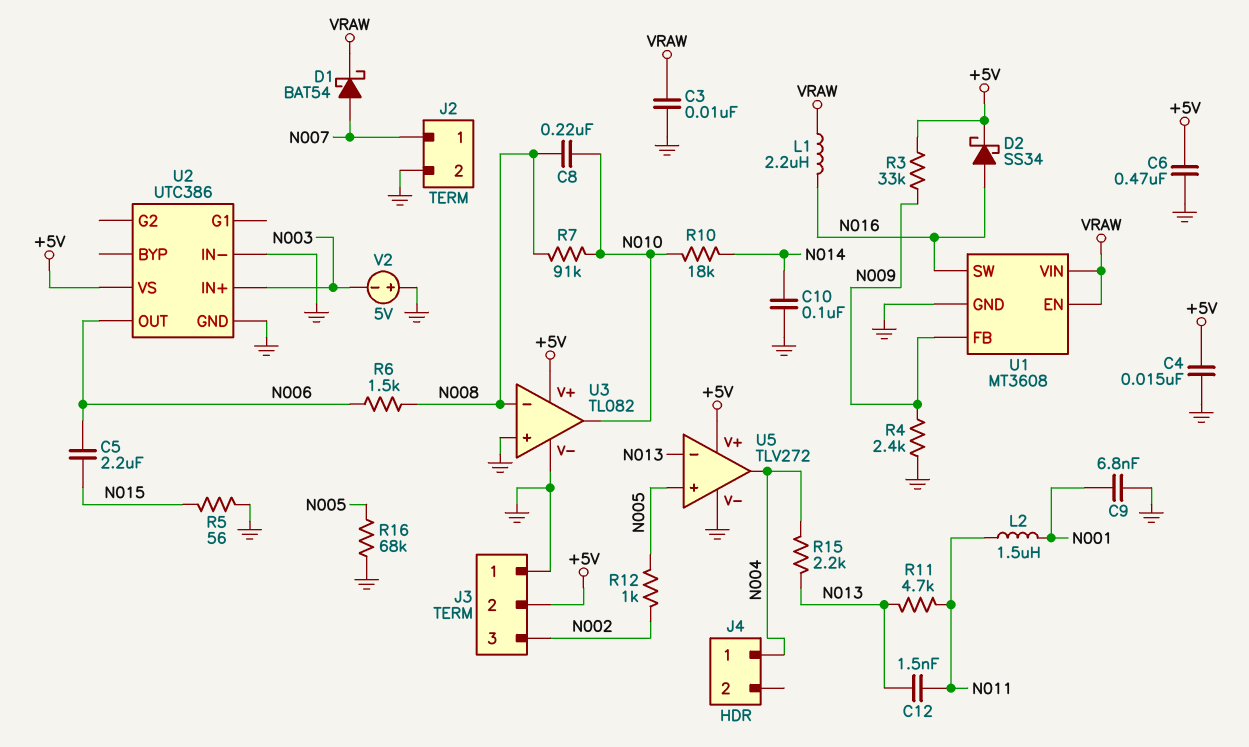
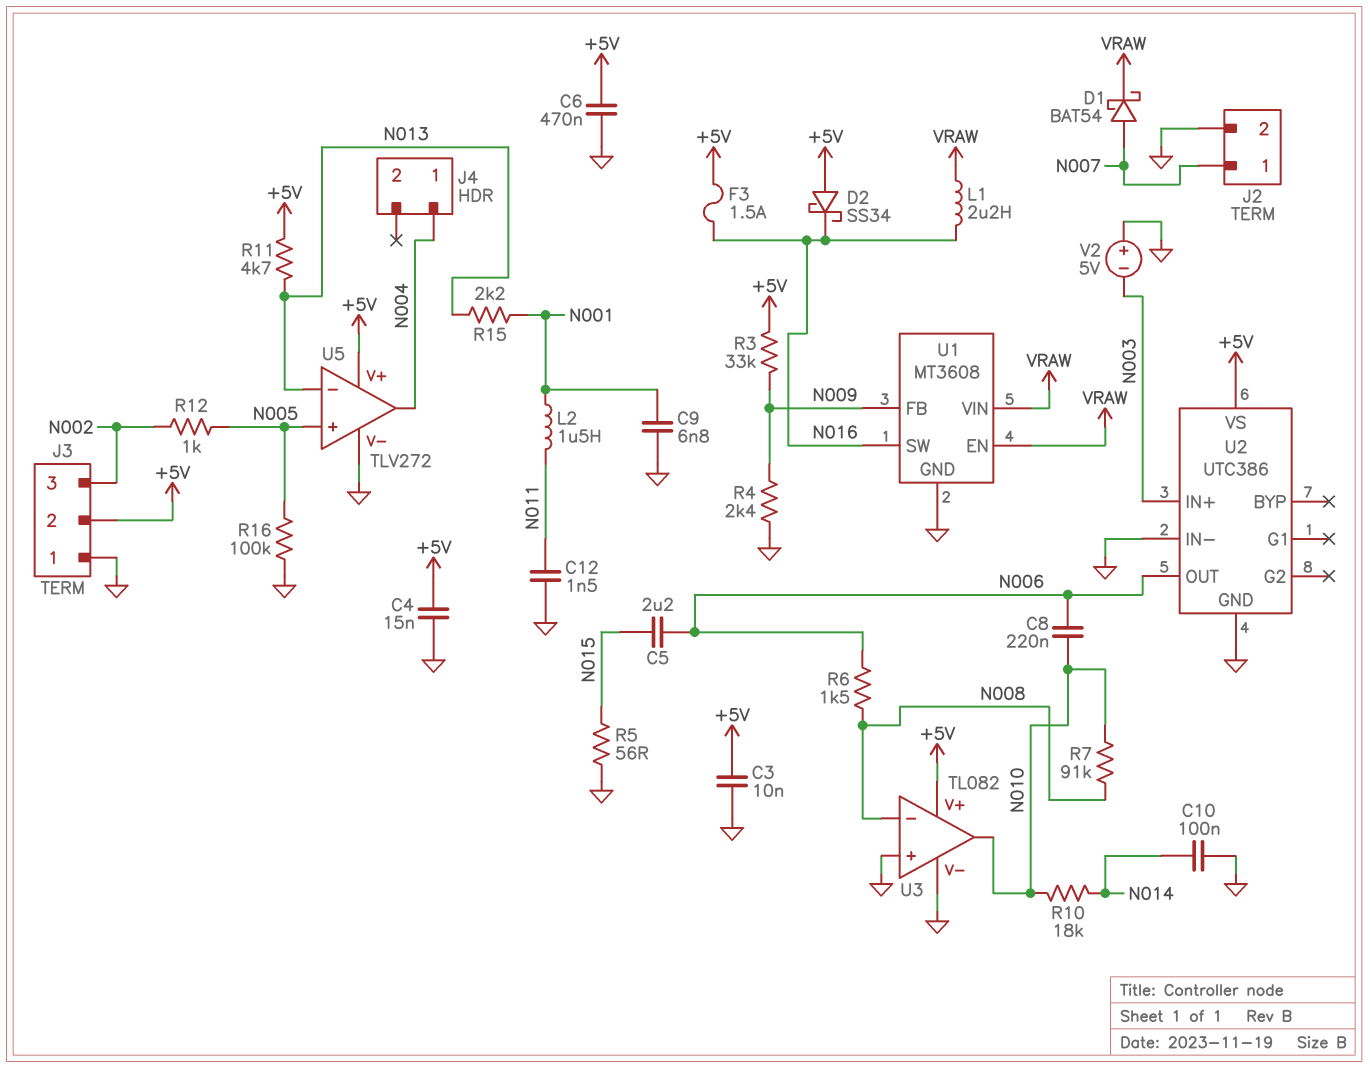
C3: 10nF (GND, VRAW) -> 10nF (+5V, GND)
C8: 220nF (N008, N010) -> 220nF (N006, N010)
C12: 1.5nF (N011, N013) -> 1.5nF (GND, N011)
D2: schottky SS34 (A N016, K +5V) -> schottky SS34 (A +5V, K N016)
F3: none -> 1.5A (+5V, N016)
R11: 4.7k (N011, N013) -> 4.7k (+5V, N013)
R15: 2.2k (N004, N013) -> 2.2k (N001, N013)
R16: 68k (GND, N005) -> 100k (GND, N005)

